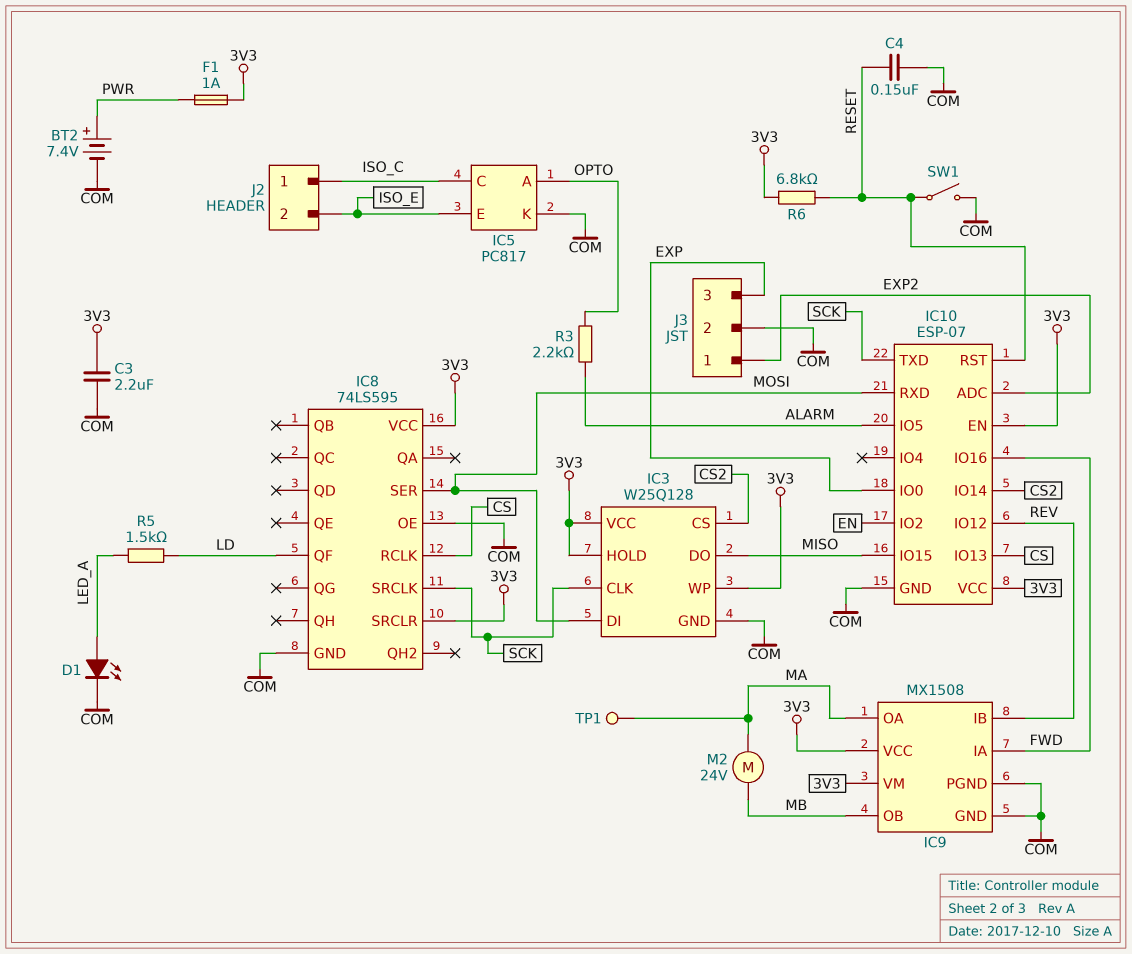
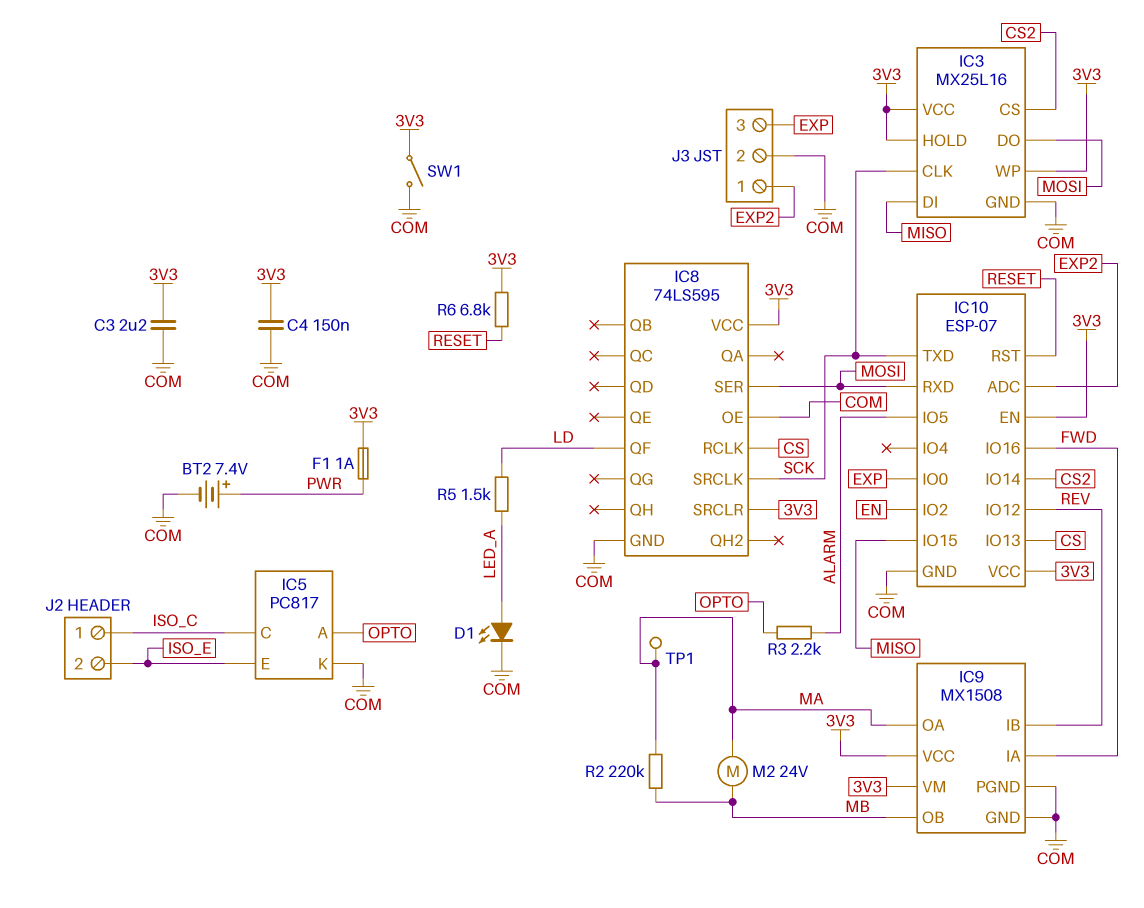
C4: 150nF (COM, RESET) -> 150nF (3V3, COM)
IC3: W25Q128 -> MX25L16
IC3 pin DI: MOSI -> MISO
IC3 pin DO: MISO -> MOSI
R2: none -> 220k (MA, MB)
SW1: switch (COM, RESET) -> switch (3V3, COM)

